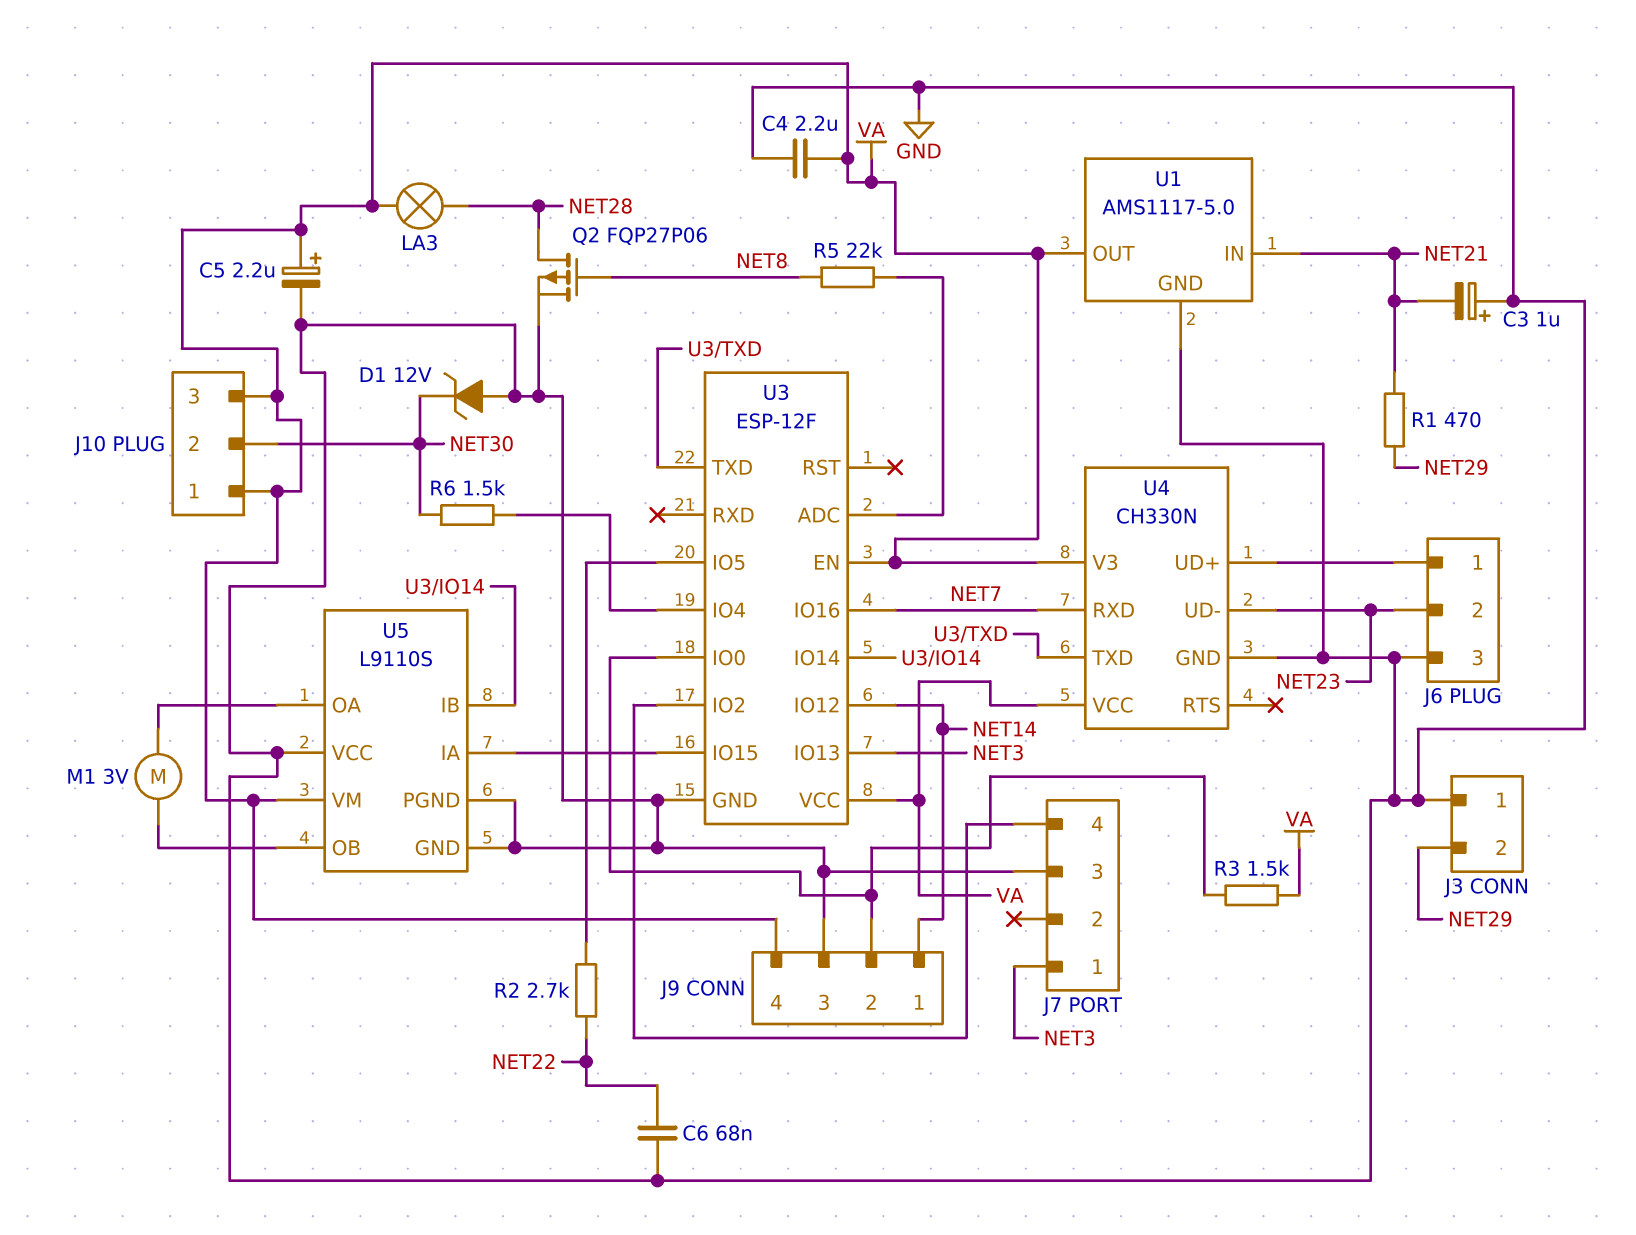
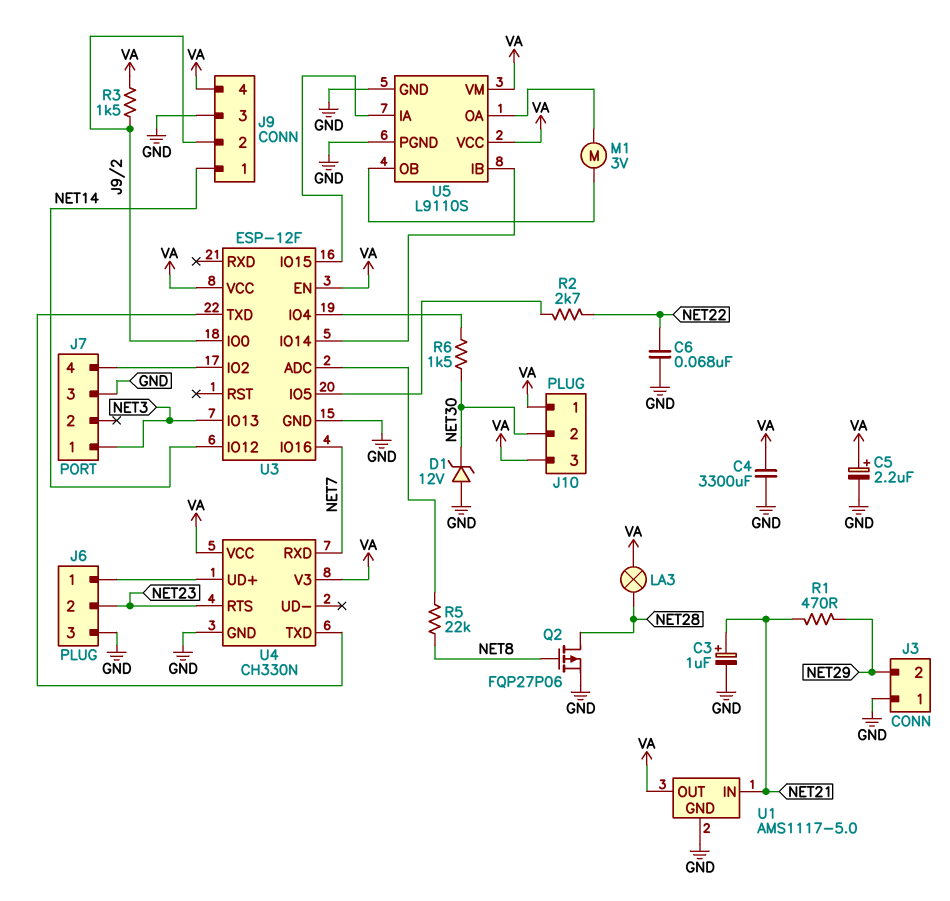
C3: 1uF (plus GND, minus NET21) -> 1uF (plus NET21, minus GND)
C4: 2.2uF (GND, VA) -> 3300uF (GND, VA)
U4 pin RTS: none -> NET23
U4 pin UD-: NET23 -> none
U5 pin VCC: GND -> VA

